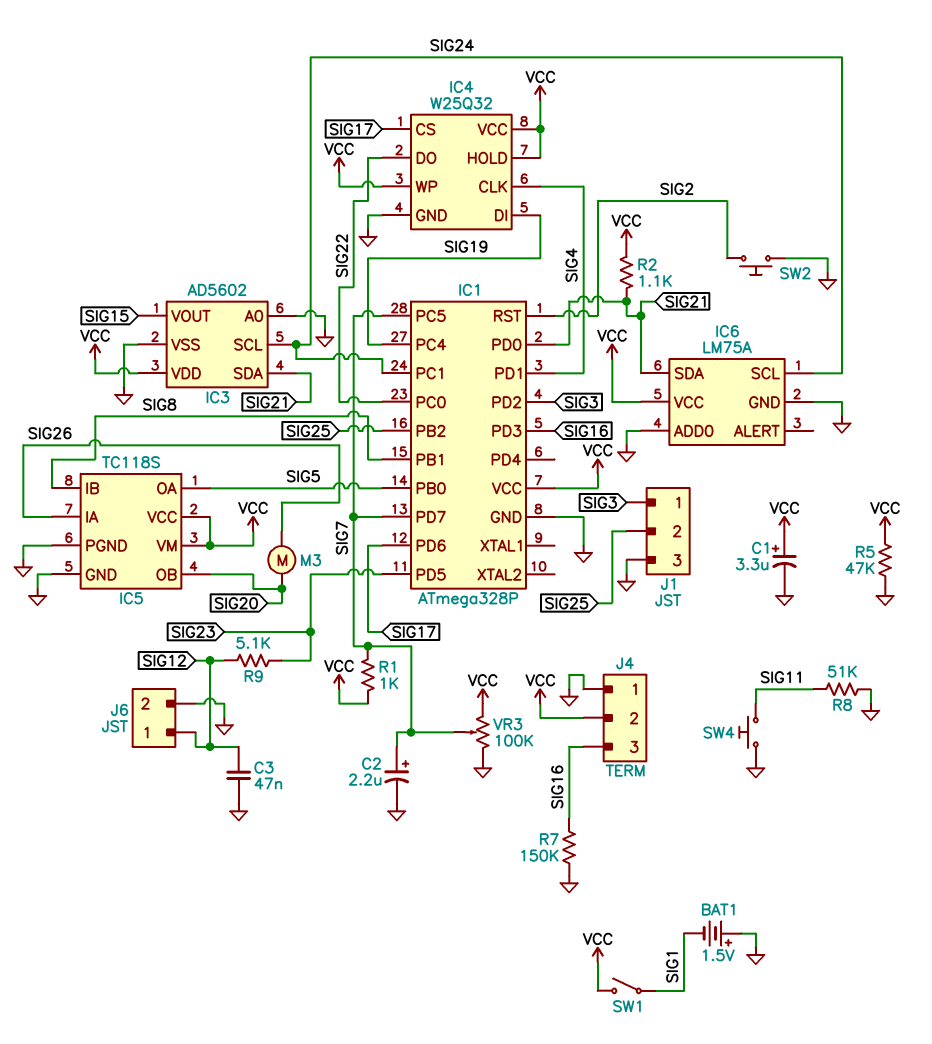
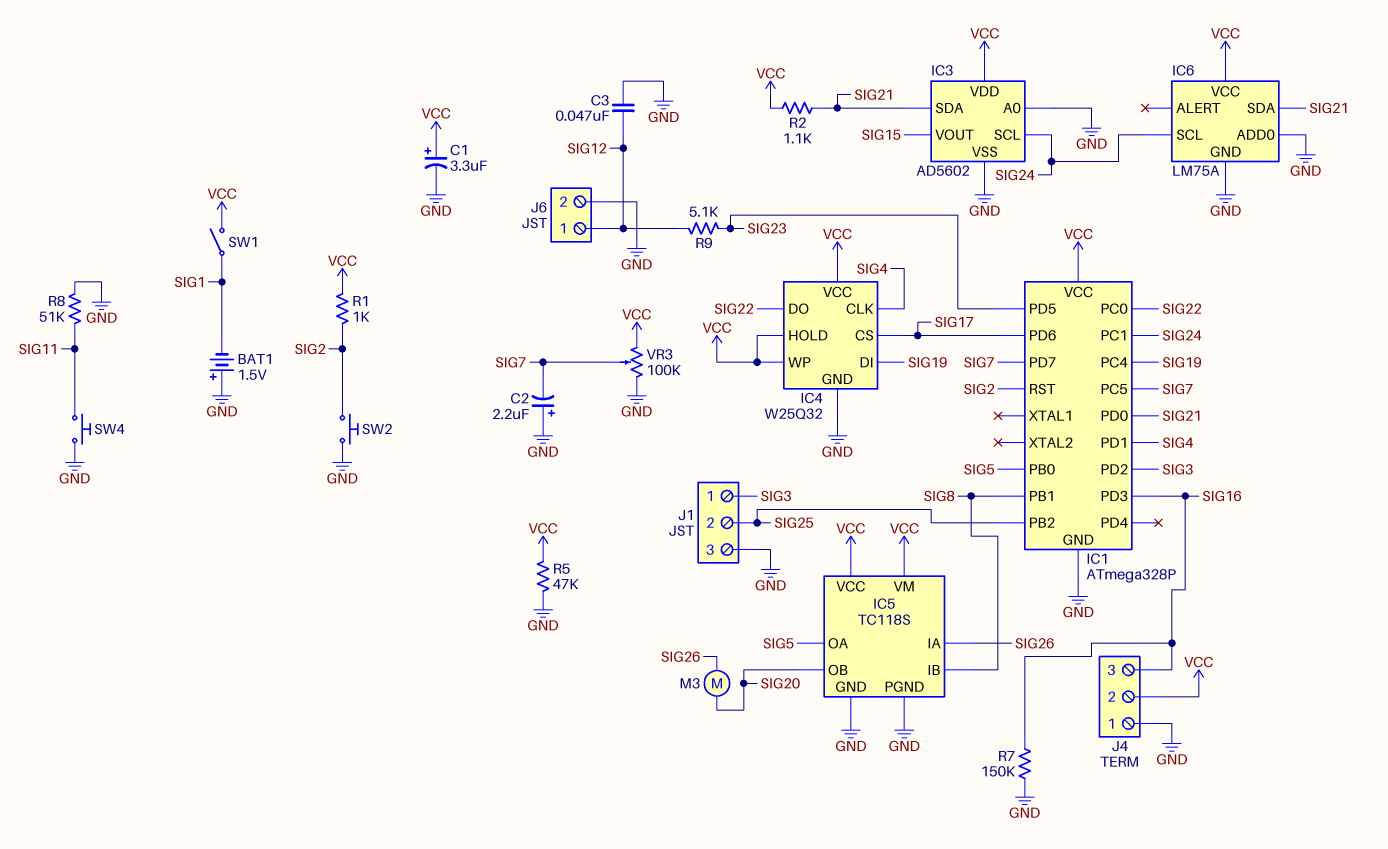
C2: 2.2uF (plus SIG7, minus GND) -> 2.2uF (plus GND, minus SIG7)
R1: 1k (SIG7, VCC) -> 1k (SIG2, VCC)

